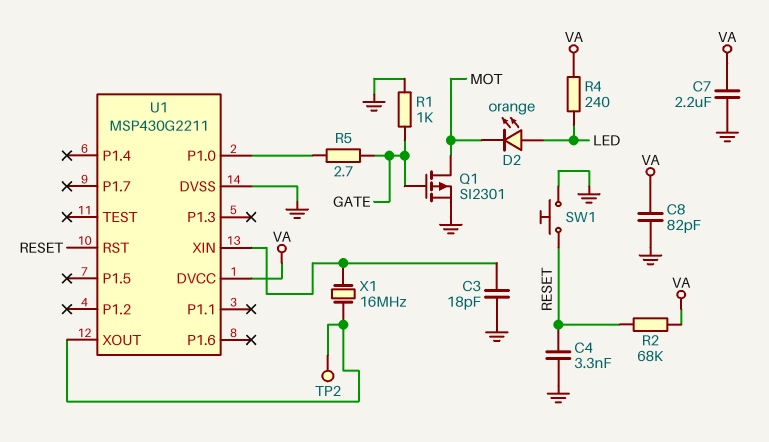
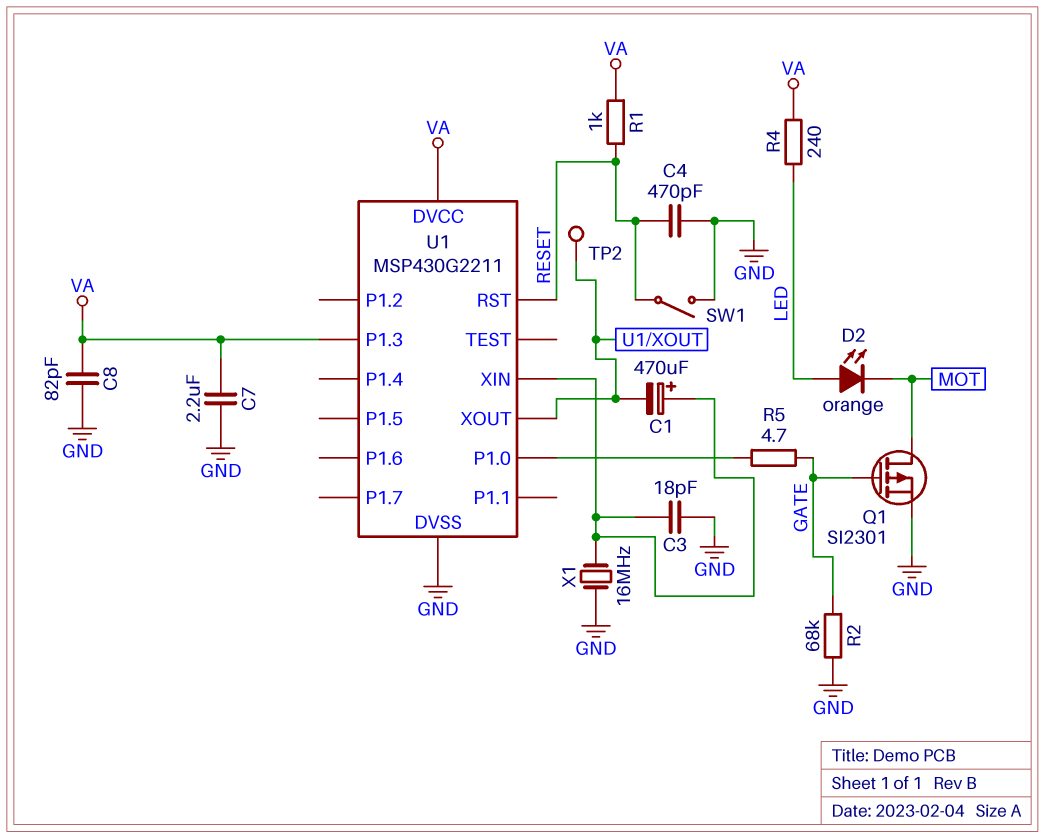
C1: none -> 470uF (plus U1/XIN, minus U1/XOUT)
C4: 3.3nF (GND, RESET) -> 470pF (GND, RESET)
R1: 1k (GATE, GND) -> 1k (RESET, VA)
R2: 68k (RESET, VA) -> 68k (GATE, GND)
R5: 2.7 (GATE, U1/P1.0) -> 4.7 (GATE, U1/P1.0)
SW1: button (GND, RESET) -> switch (GND, RESET)
U1 pin P1.3: none -> VA
X1: 16MHz (U1/XIN, U1/XOUT) -> 16MHz (GND, U1/XIN)

